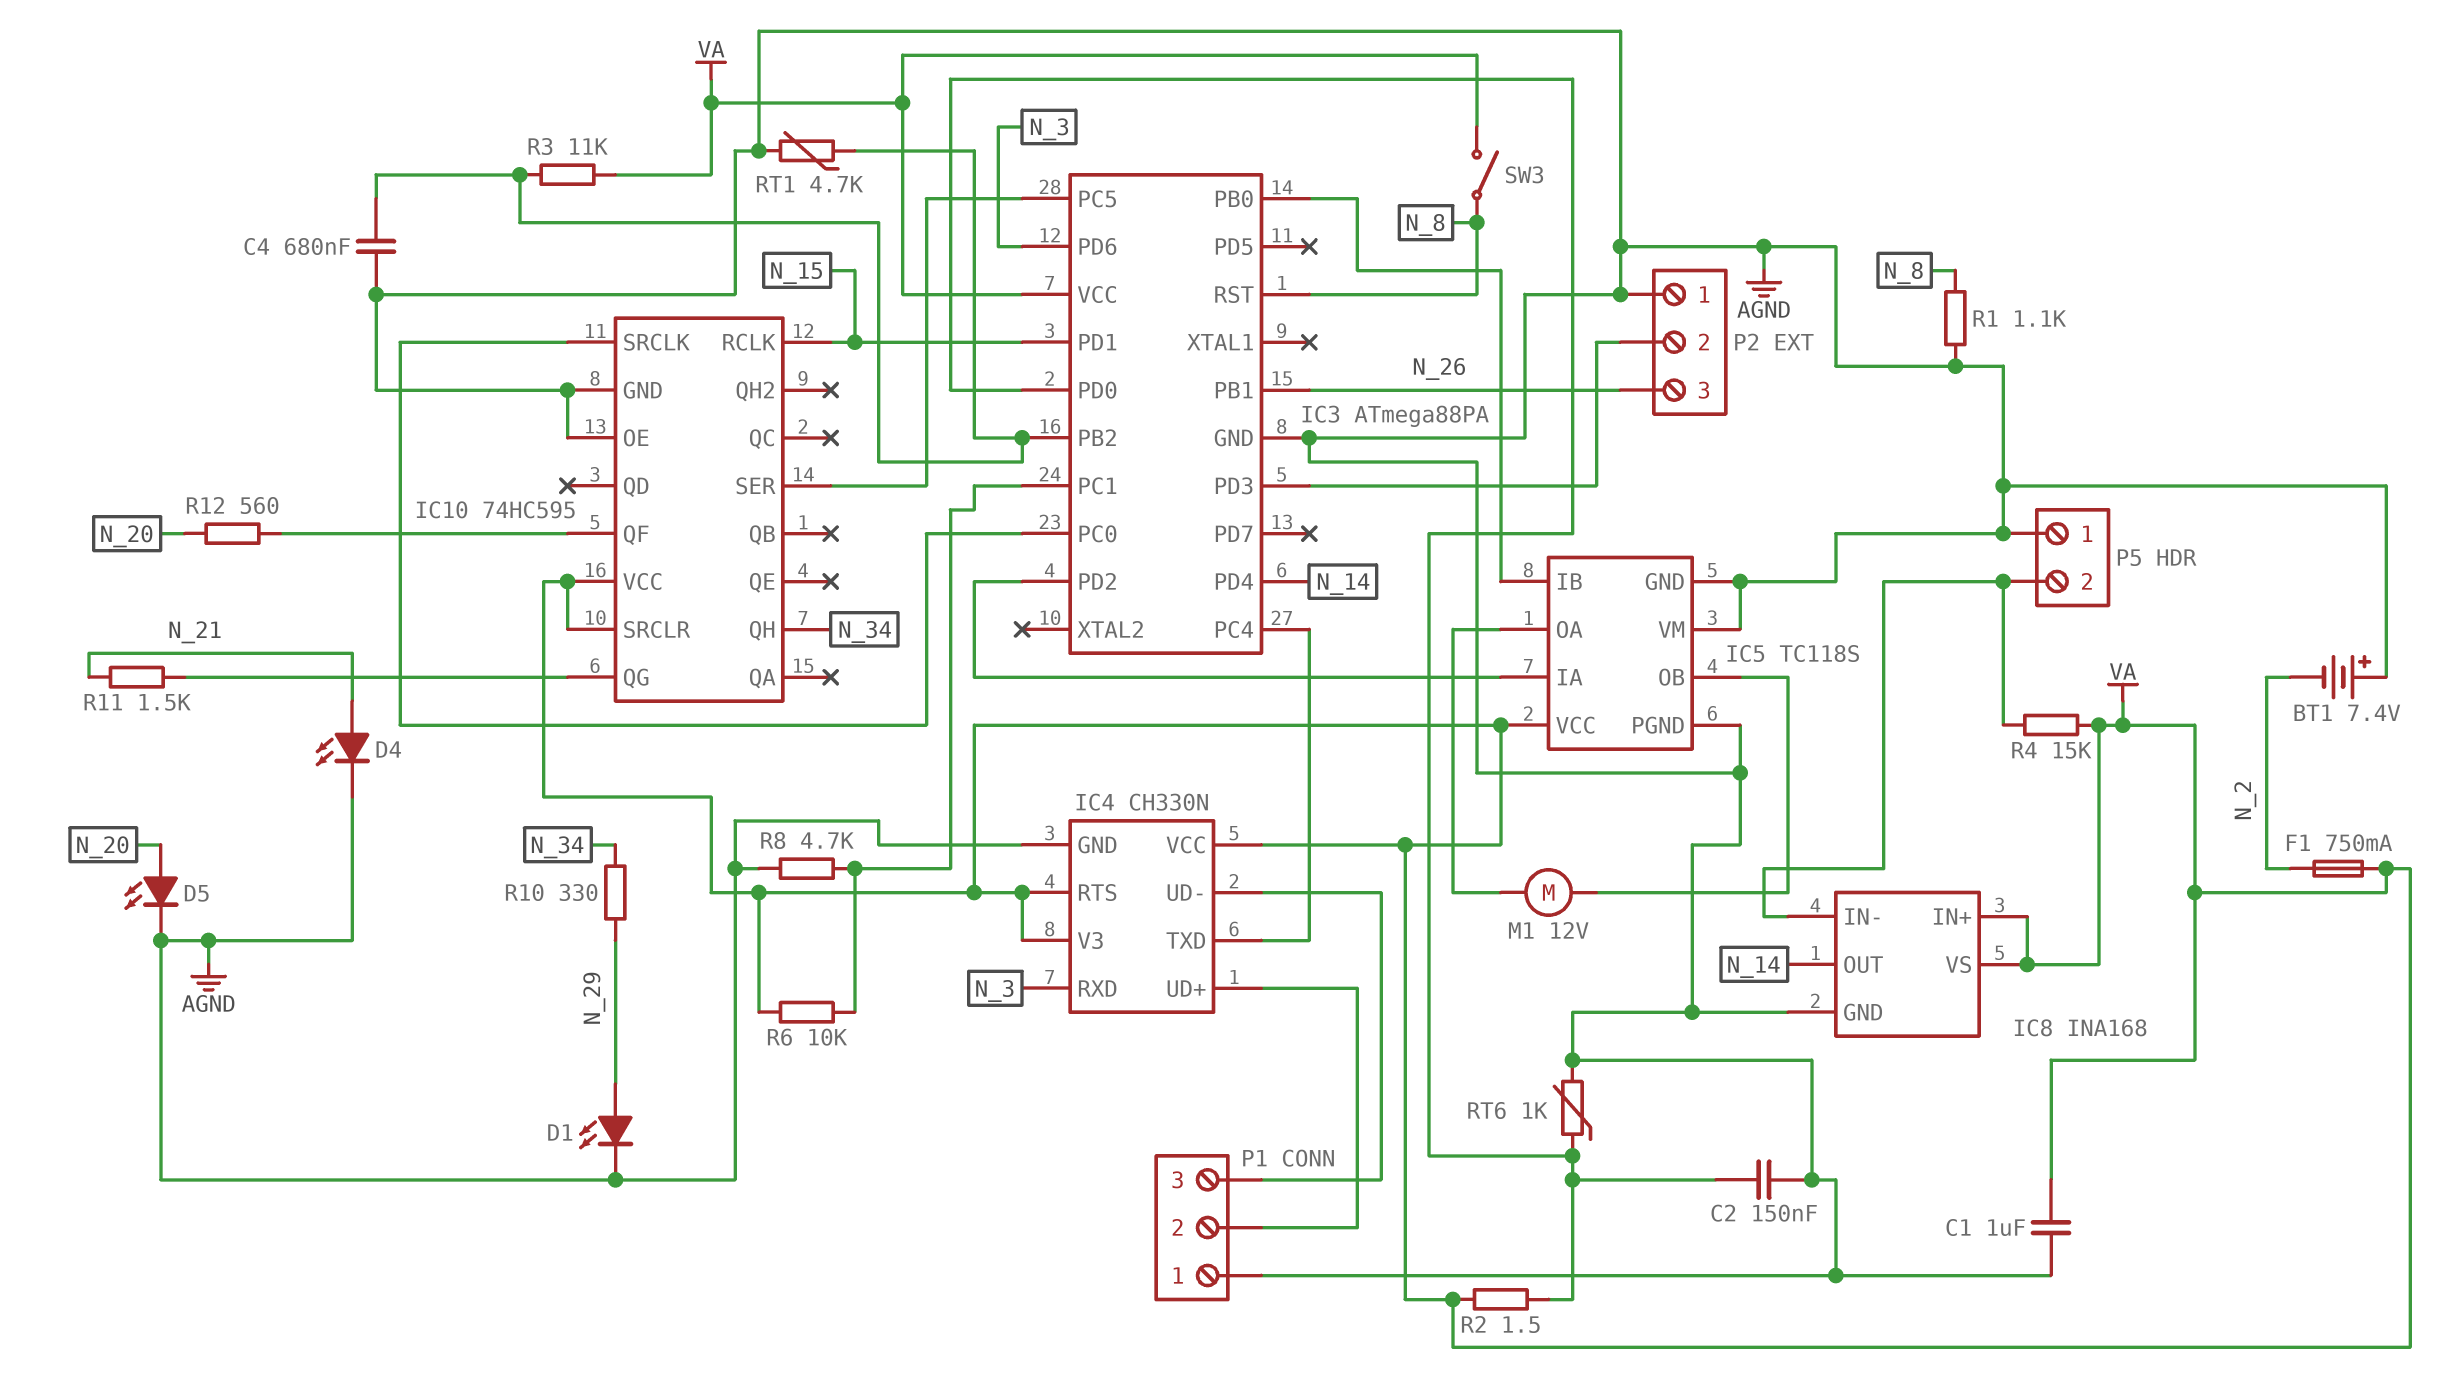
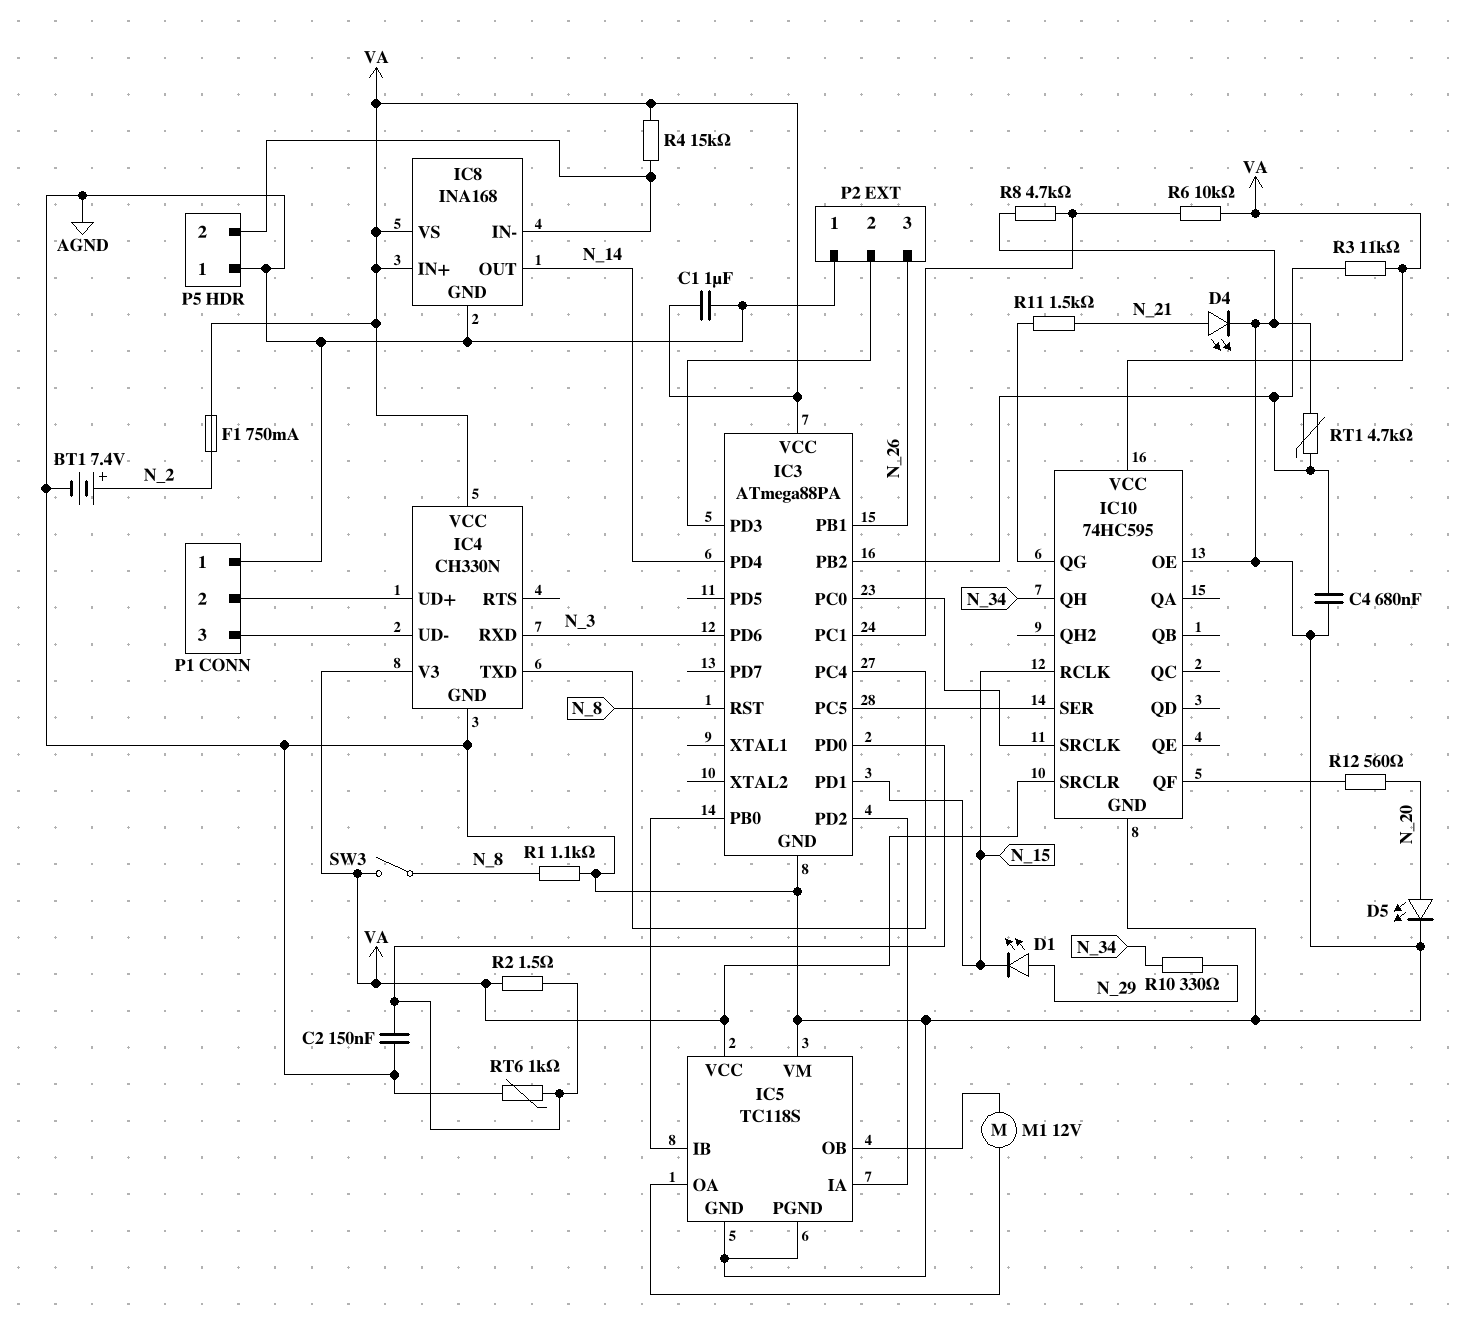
BT1: 7.4V (plus AGND, minus N_2) -> 7.4V (plus N_2, minus AGND)
D1: LED (A N_29, K AGND) -> LED (A N_29, K N_15)
IC4 pin RTS: VA -> none

